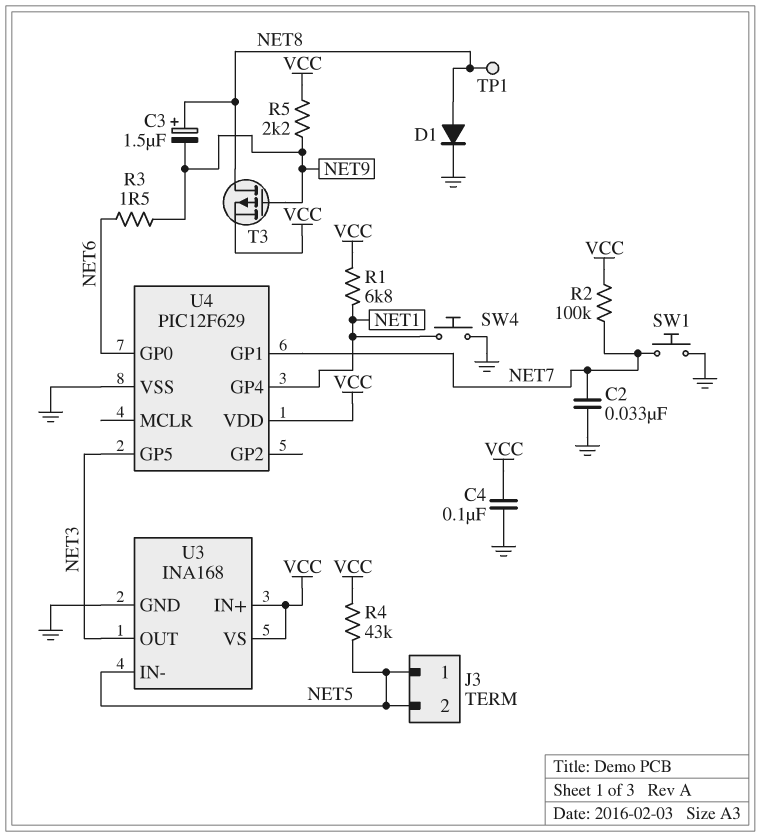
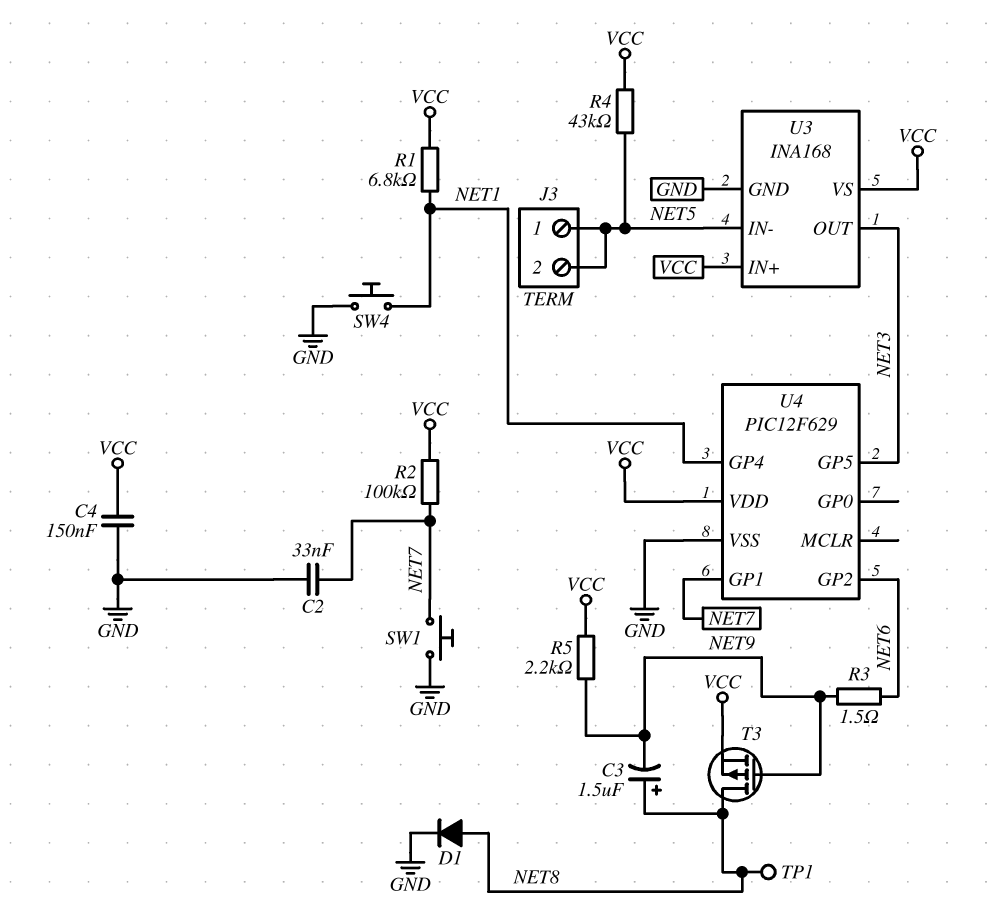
C4: 100nF (GND, VCC) -> 150nF (GND, VCC)
U4 pin GP0: NET6 -> none
U4 pin GP2: none -> NET6

